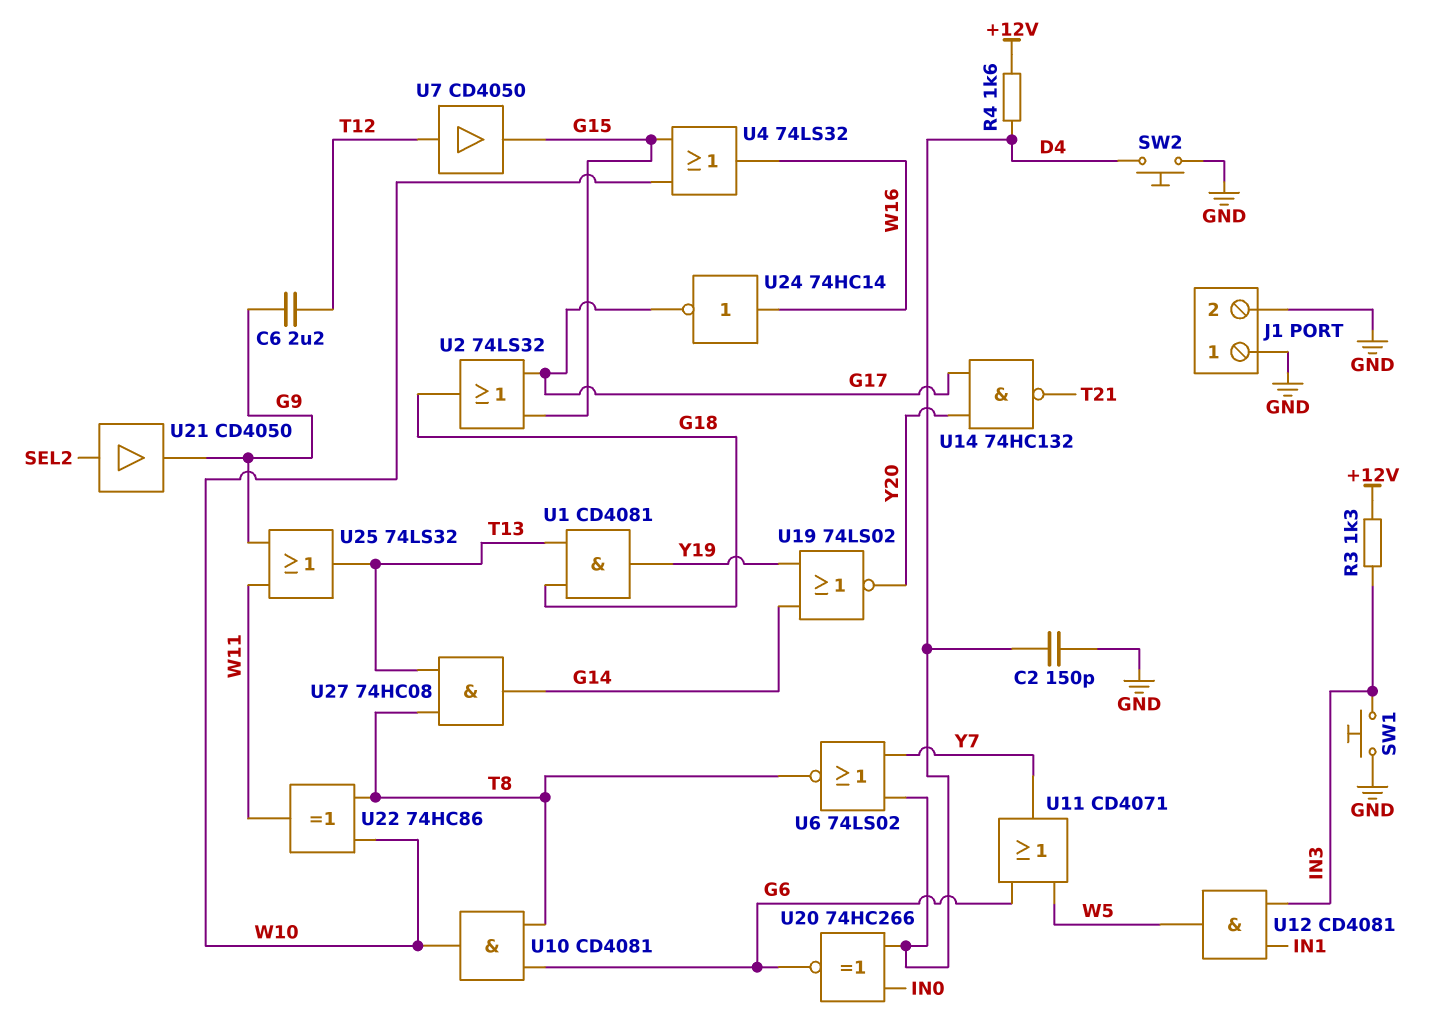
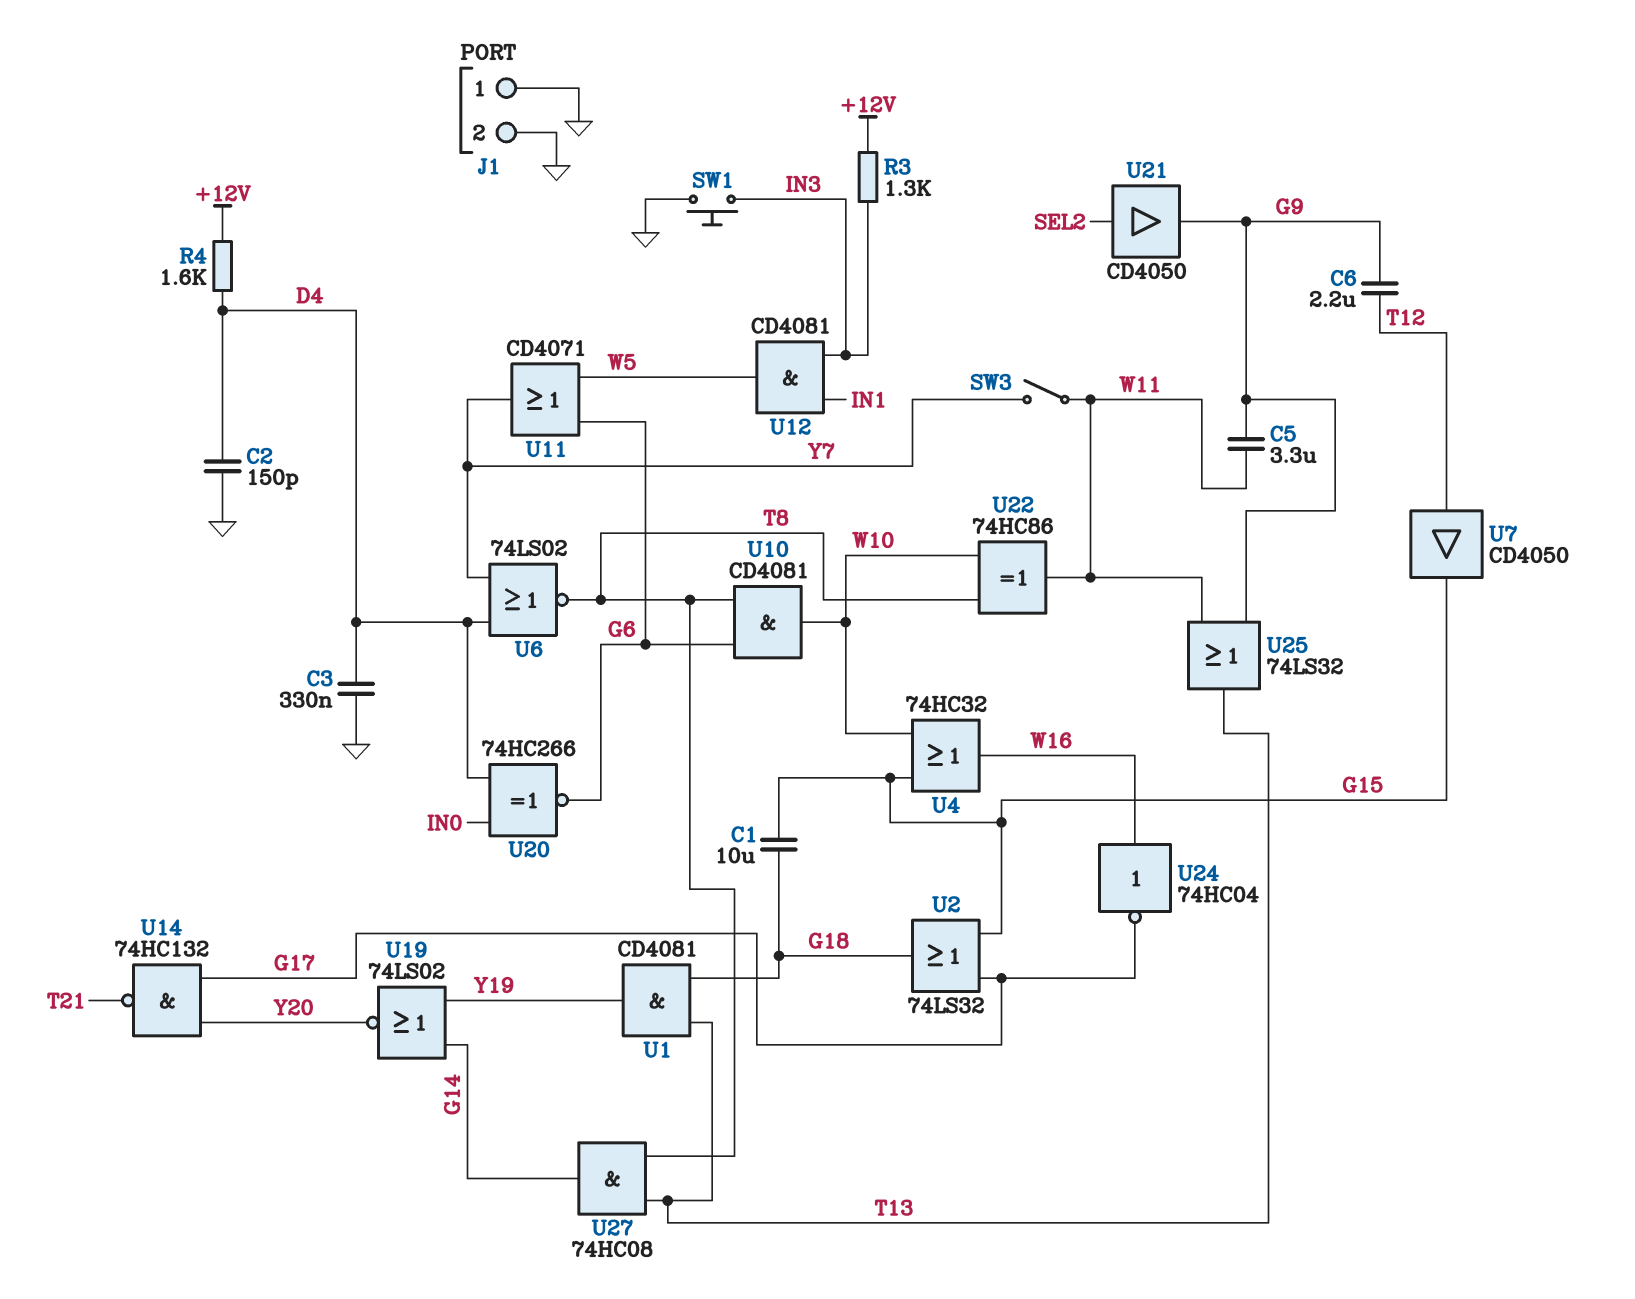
C1: none -> 10uF (G15, G18)
C3: none -> 330nF (D4, GND)
C5: none -> 3.3uF (G9, W11)
SW2: button (D4, GND) -> none
SW3: none -> switch (W11, Y7)
U4: OR 74LS32 (in G15, in W10, out W16) -> OR 74HC32 (in G15, in W10, out W16)
U24: NOT 74HC14 (in W16, out G17) -> NOT 74HC04 (in W16, out G17)

